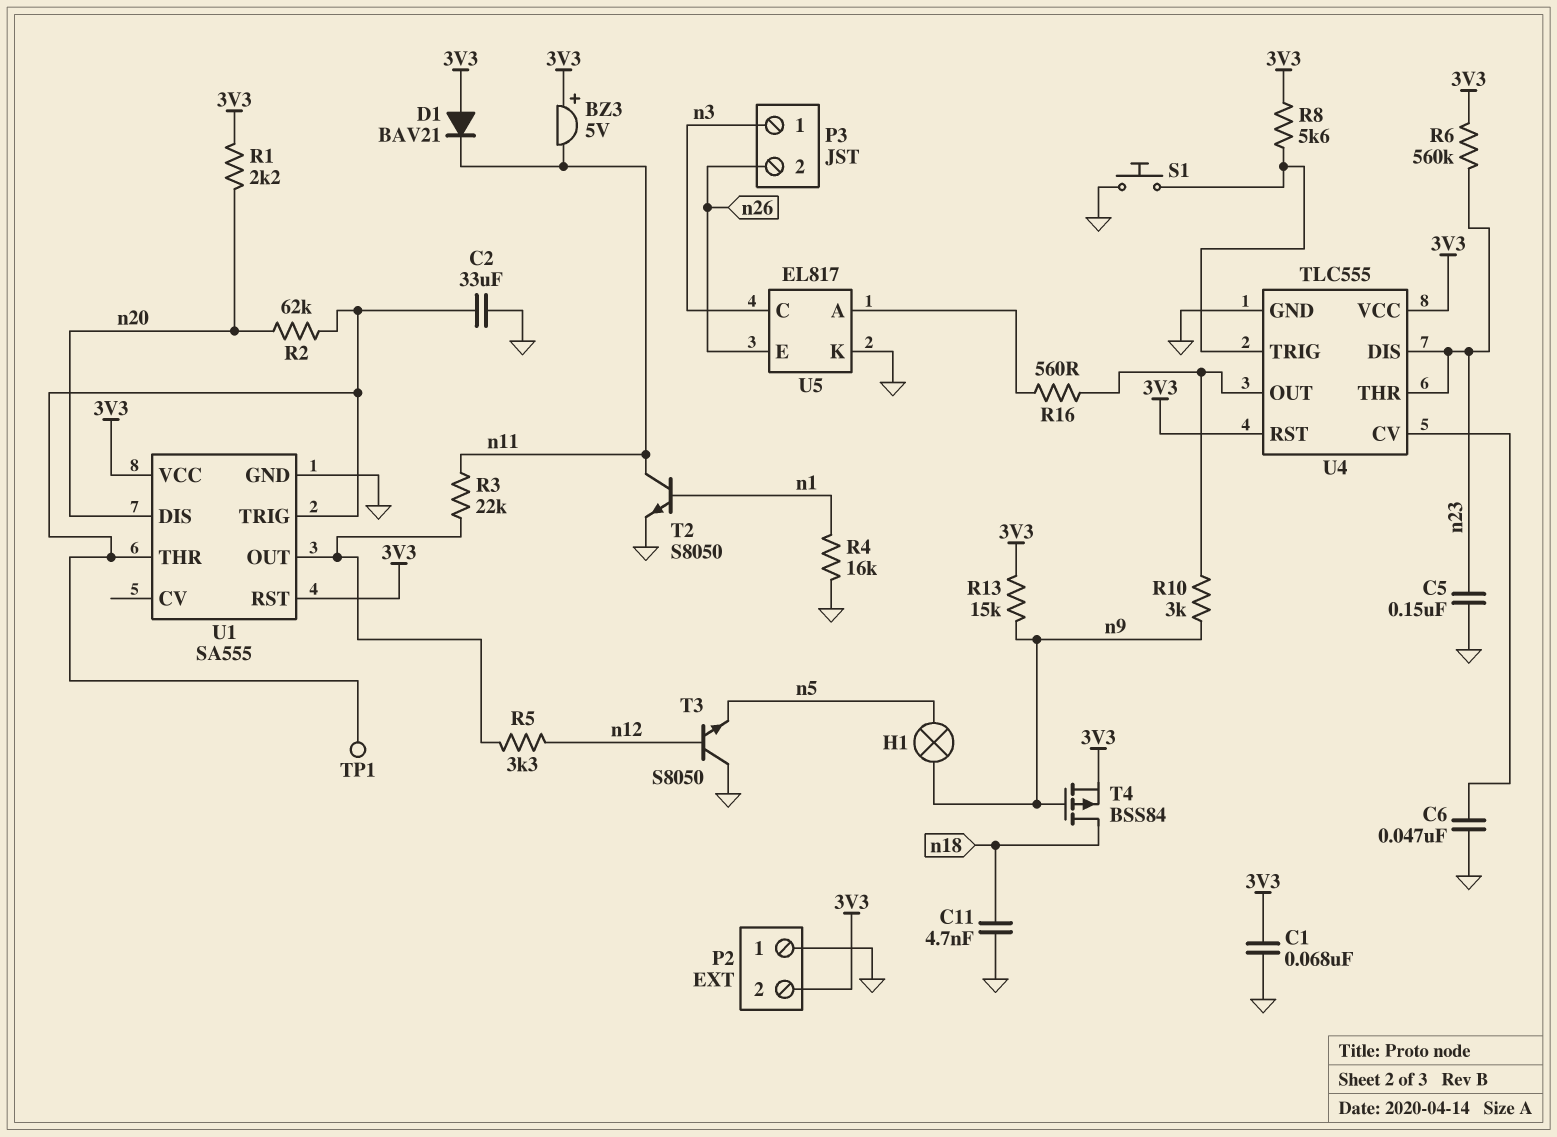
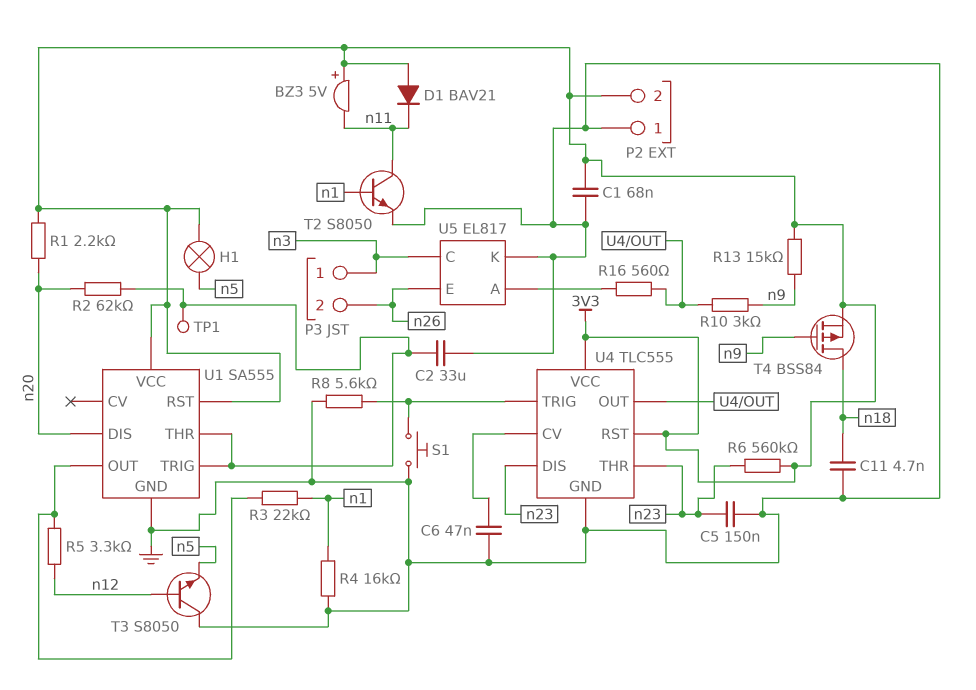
H1: lamp (n5, n9) -> lamp (3V3, n5)
R3: 22k (U1/OUT, n11) -> 22k (U1/OUT, n1)
R8: 5.6k (3V3, U4/TRIG) -> 5.6k (GND, U4/TRIG)

